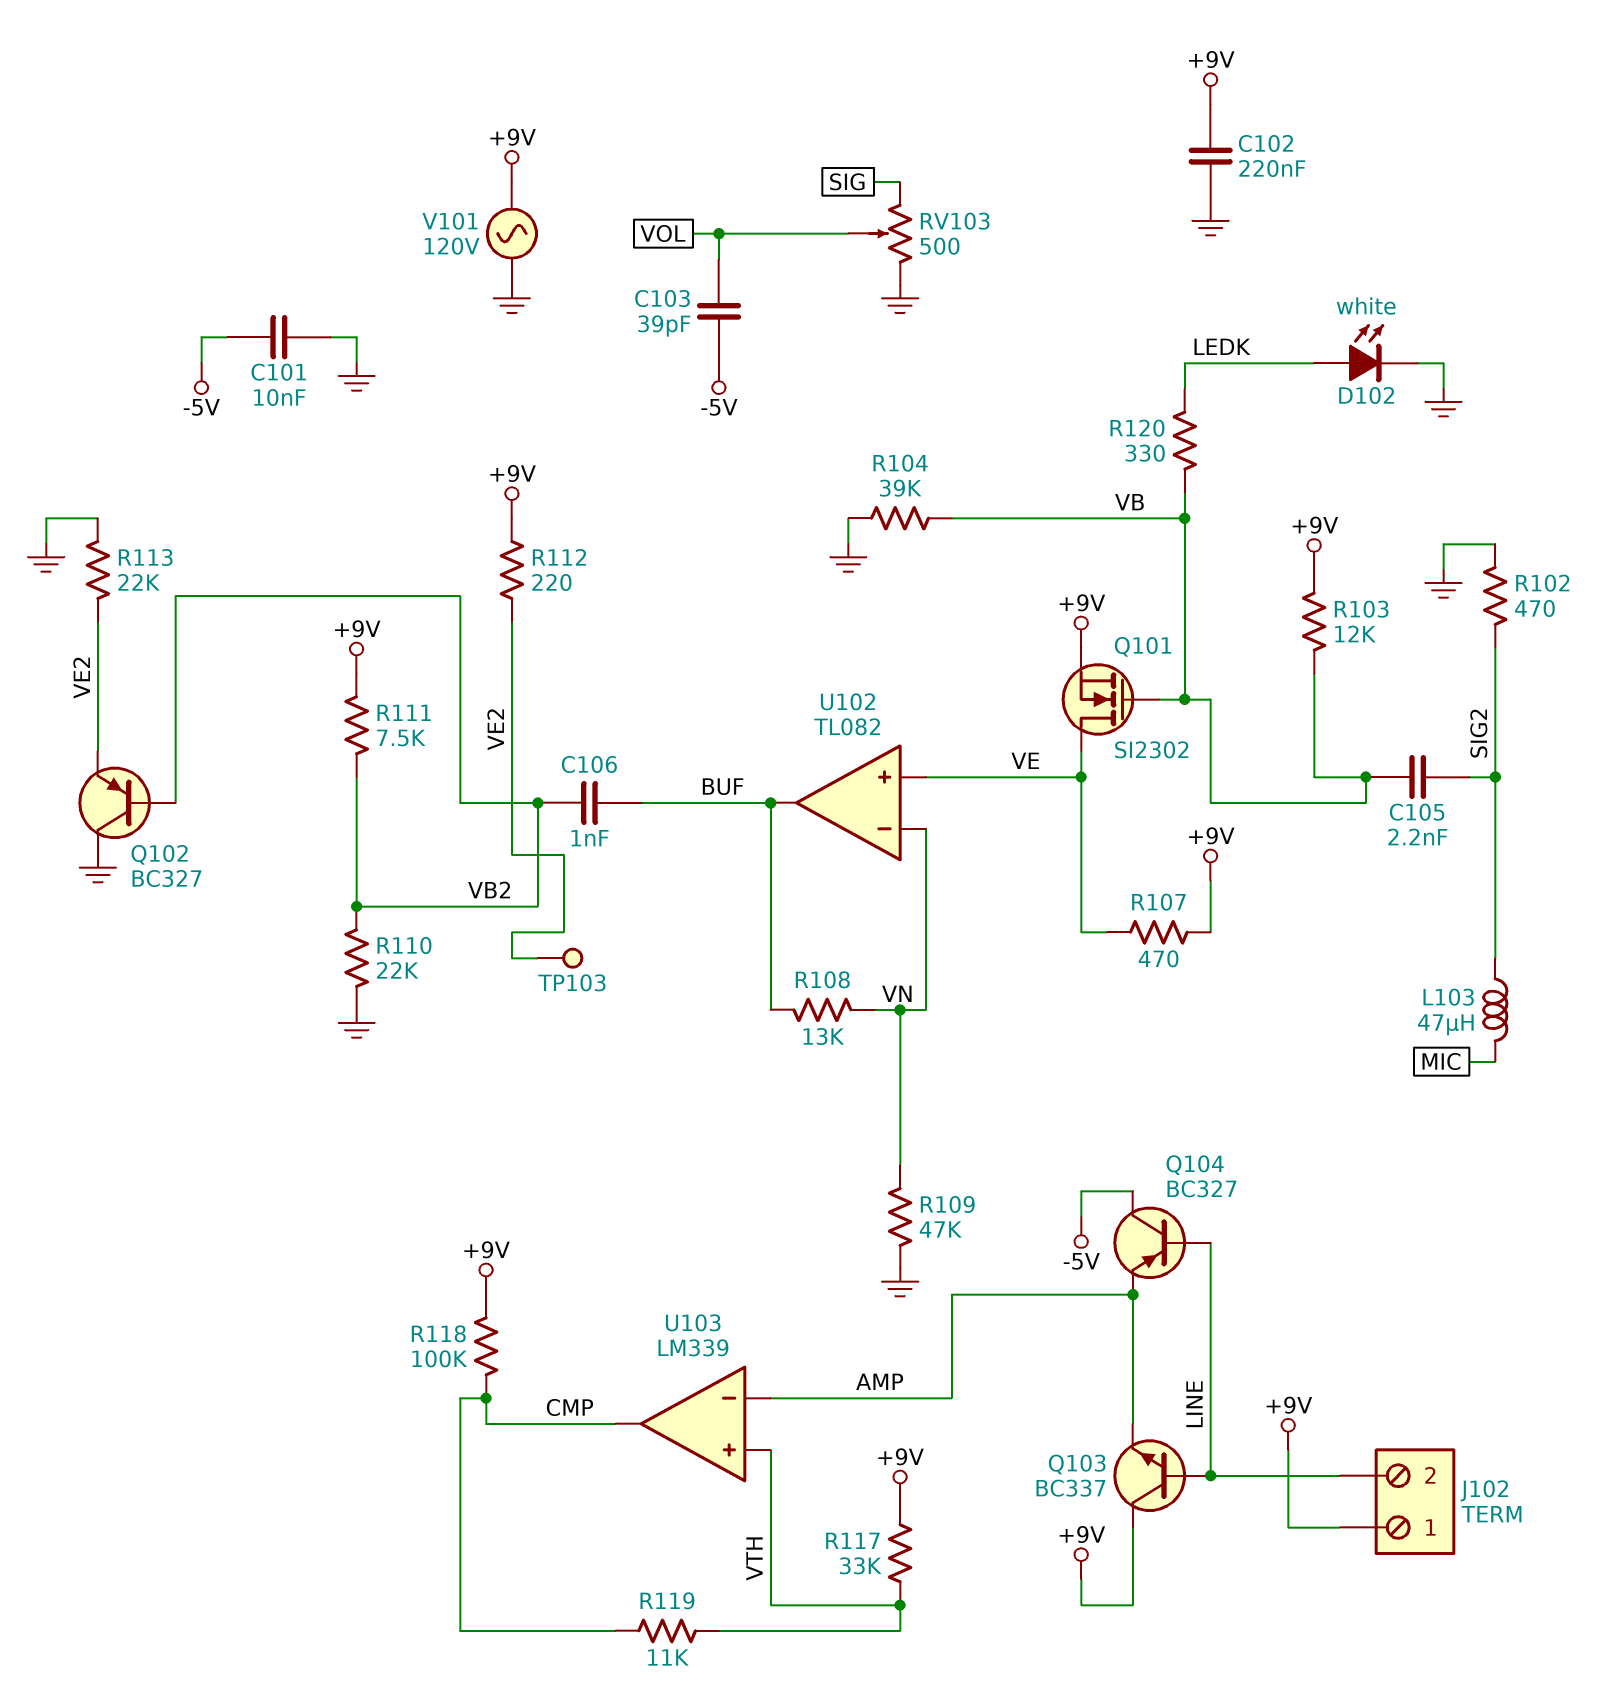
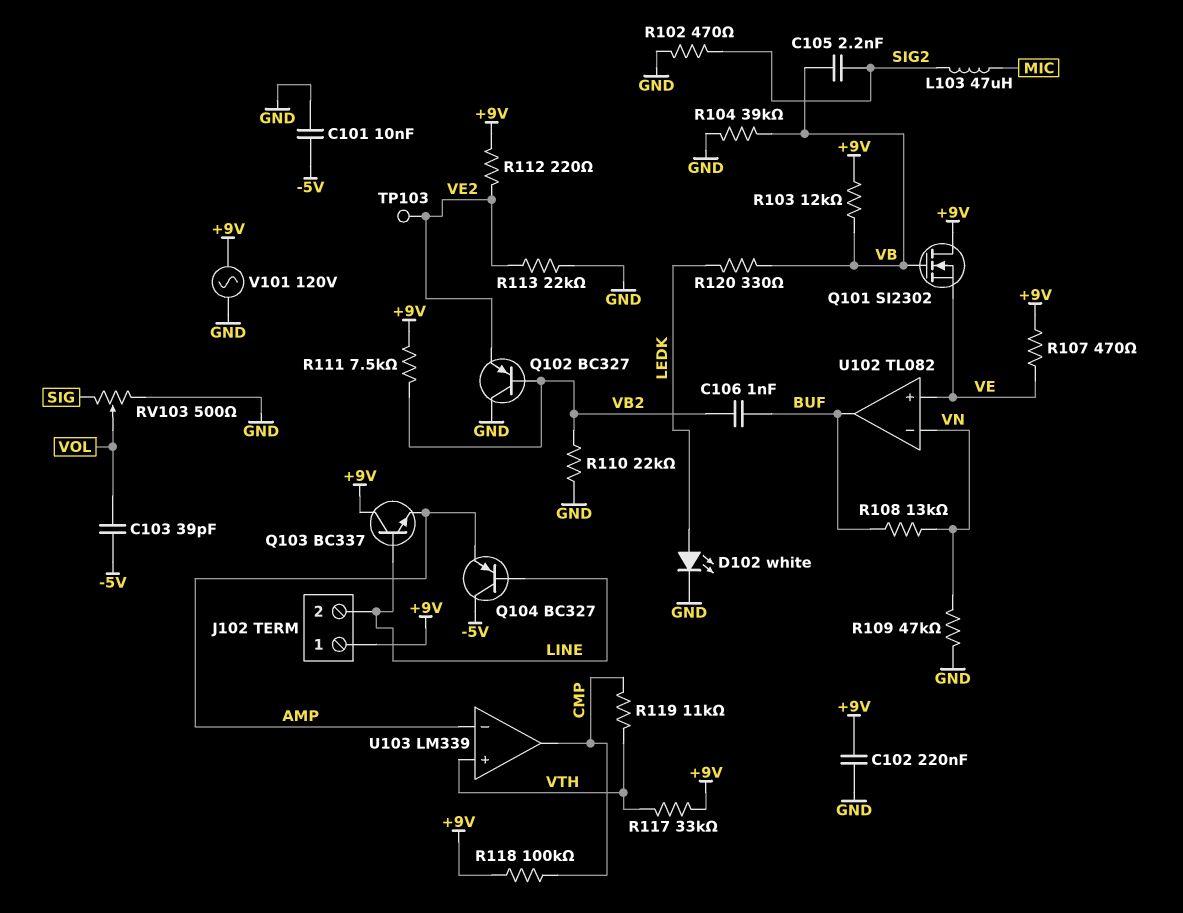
Q101: NMOS SI2302 (G VB, D VE, S +9V) -> NMOS SI2302 (G VB, D +9V, S VE)

